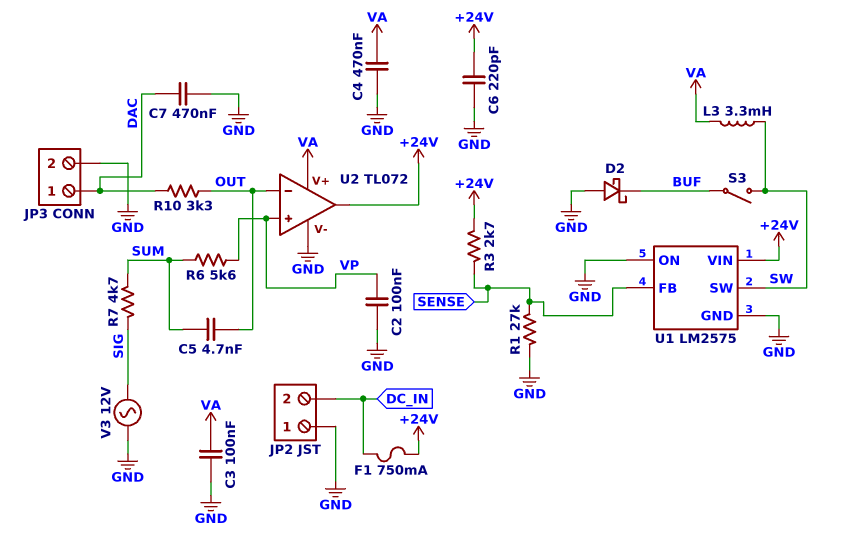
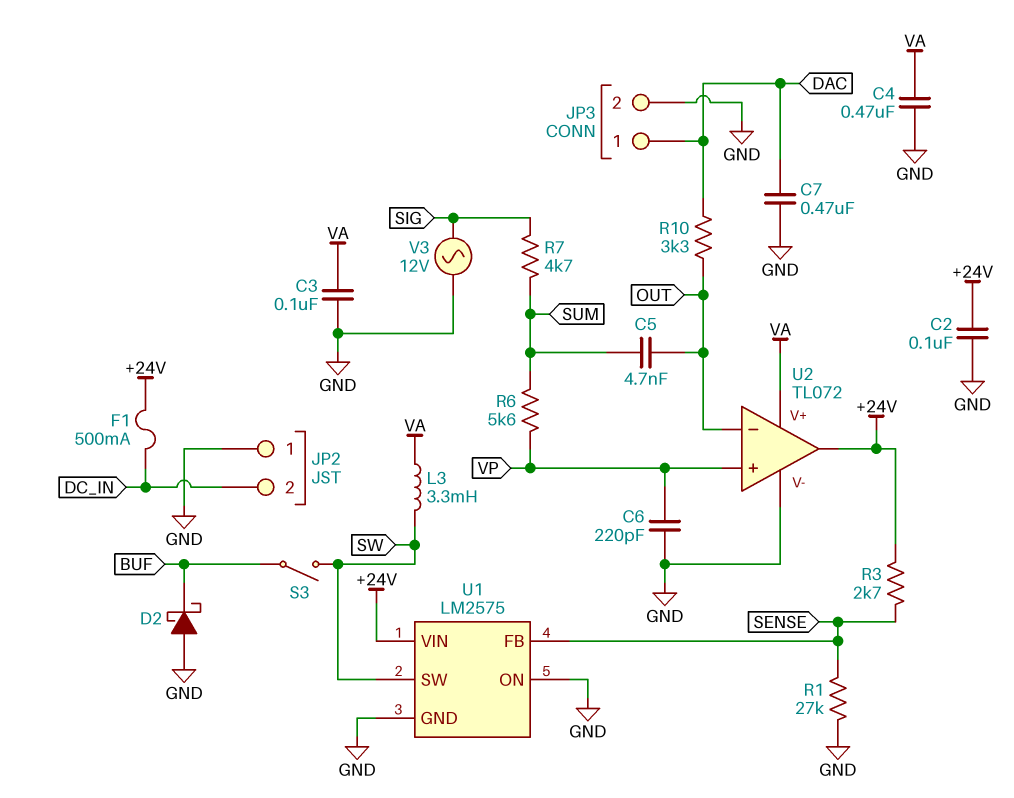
C2: 100nF (GND, VP) -> 100nF (+24V, GND)
C6: 220pF (+24V, GND) -> 220pF (GND, VP)
F1: 750mA (+24V, DC_IN) -> 500mA (+24V, DC_IN)

